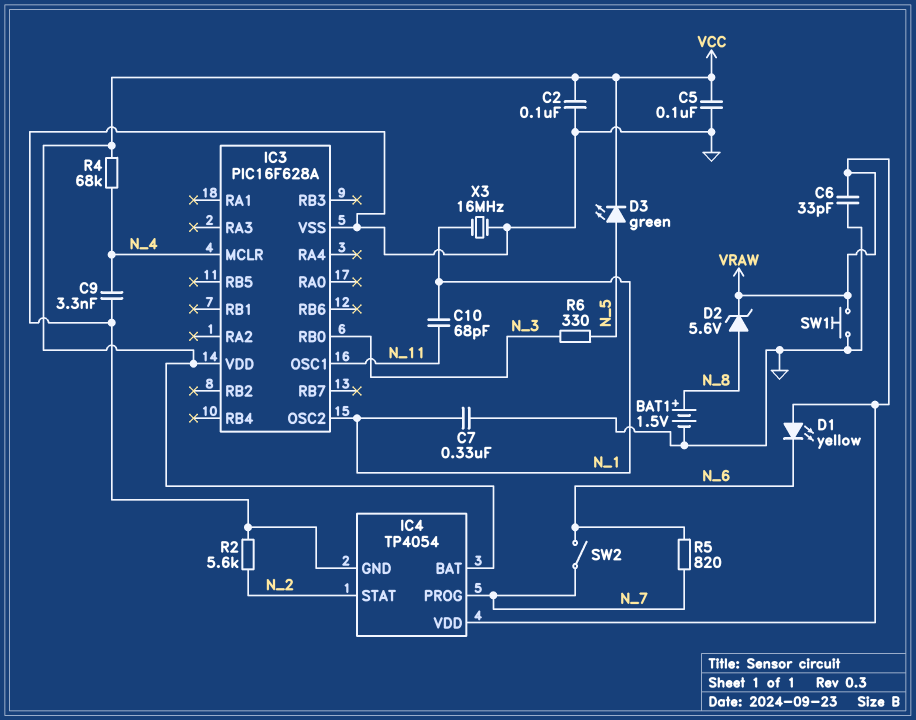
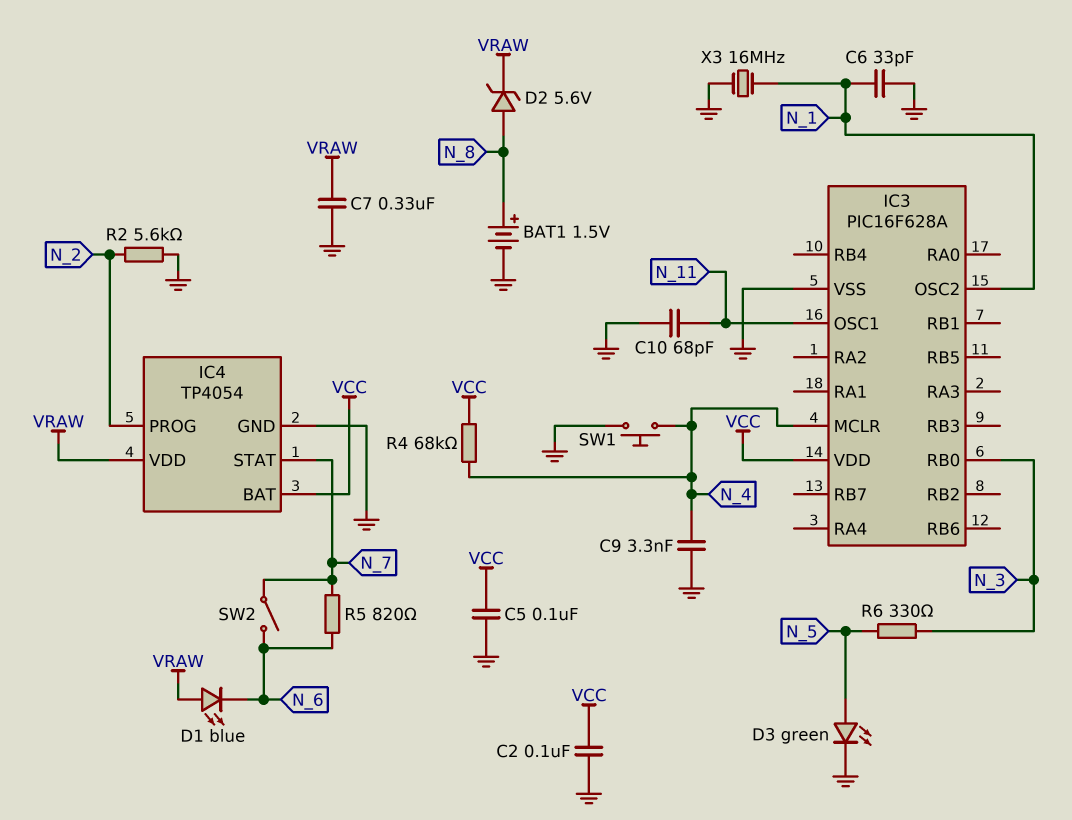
C6: 33pF (GND, VRAW) -> 33pF (GND, N_1)
C7: 330nF (GND, N_1) -> 330nF (GND, VRAW)
C10: 68pF (N_1, N_11) -> 68pF (GND, N_11)
D1: LED yellow (A VRAW, K N_6) -> LED blue (A VRAW, K N_6)
D3: LED green (A N_5, K VCC) -> LED green (A N_5, K GND)
IC4 pin PROG: N_7 -> N_2
IC4 pin STAT: N_2 -> N_7
SW1: button (GND, VRAW) -> button (GND, N_4)

